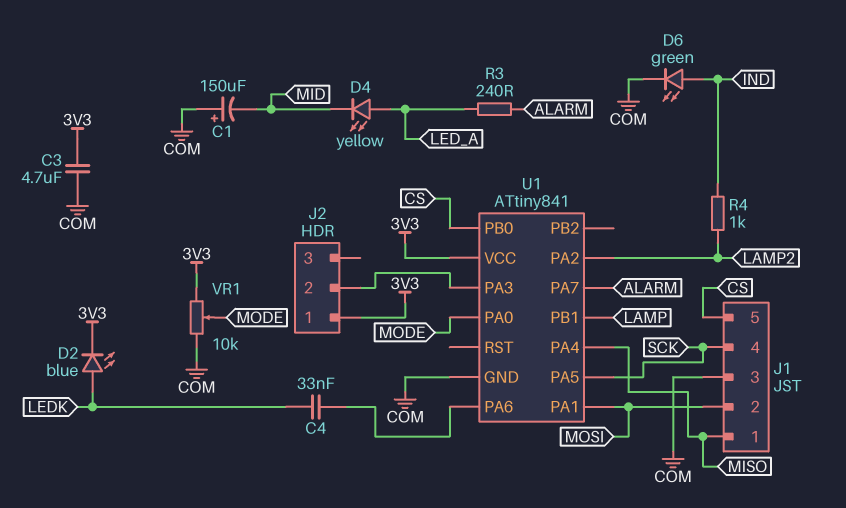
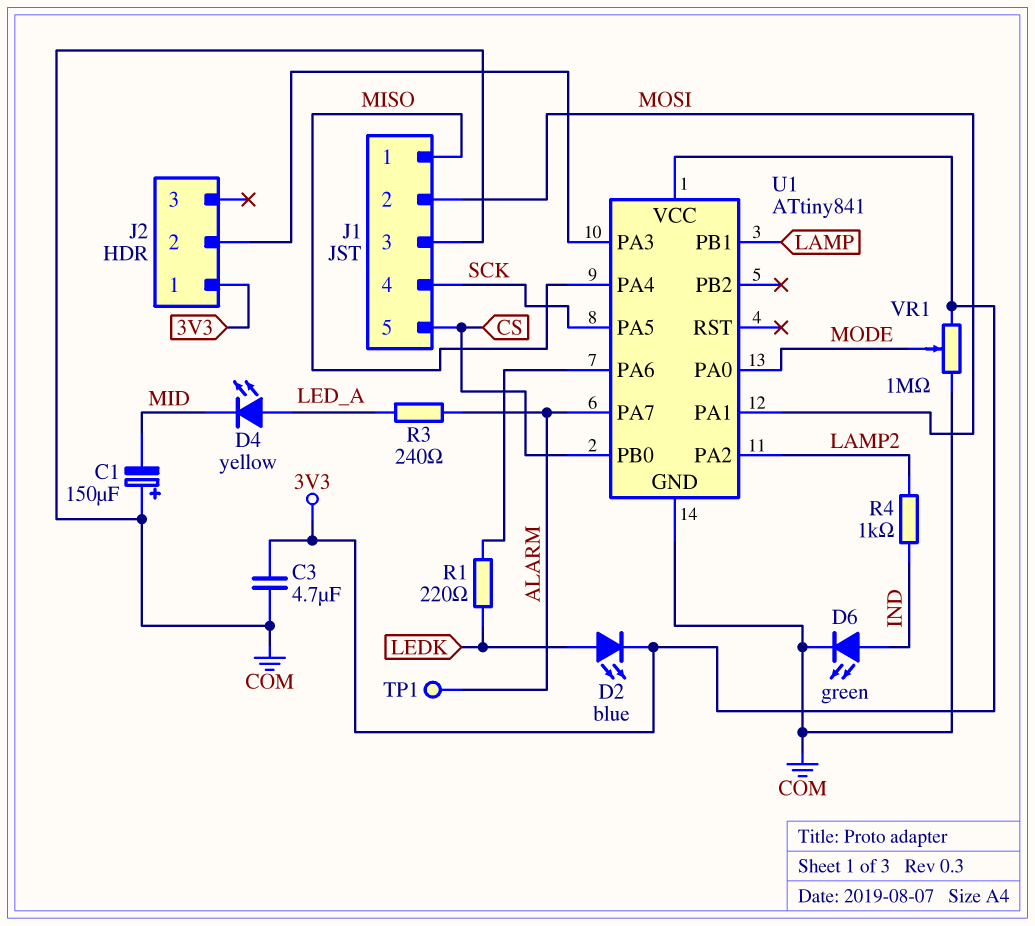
C4: 33nF (LEDK, U1/PA6) -> none
R1: none -> 220 (LEDK, U1/PA6)
TP1: none -> test point (ALARM)
VR1: 10k (3V3, COM, wiper MODE) -> 1M (3V3, COM, wiper MODE)

